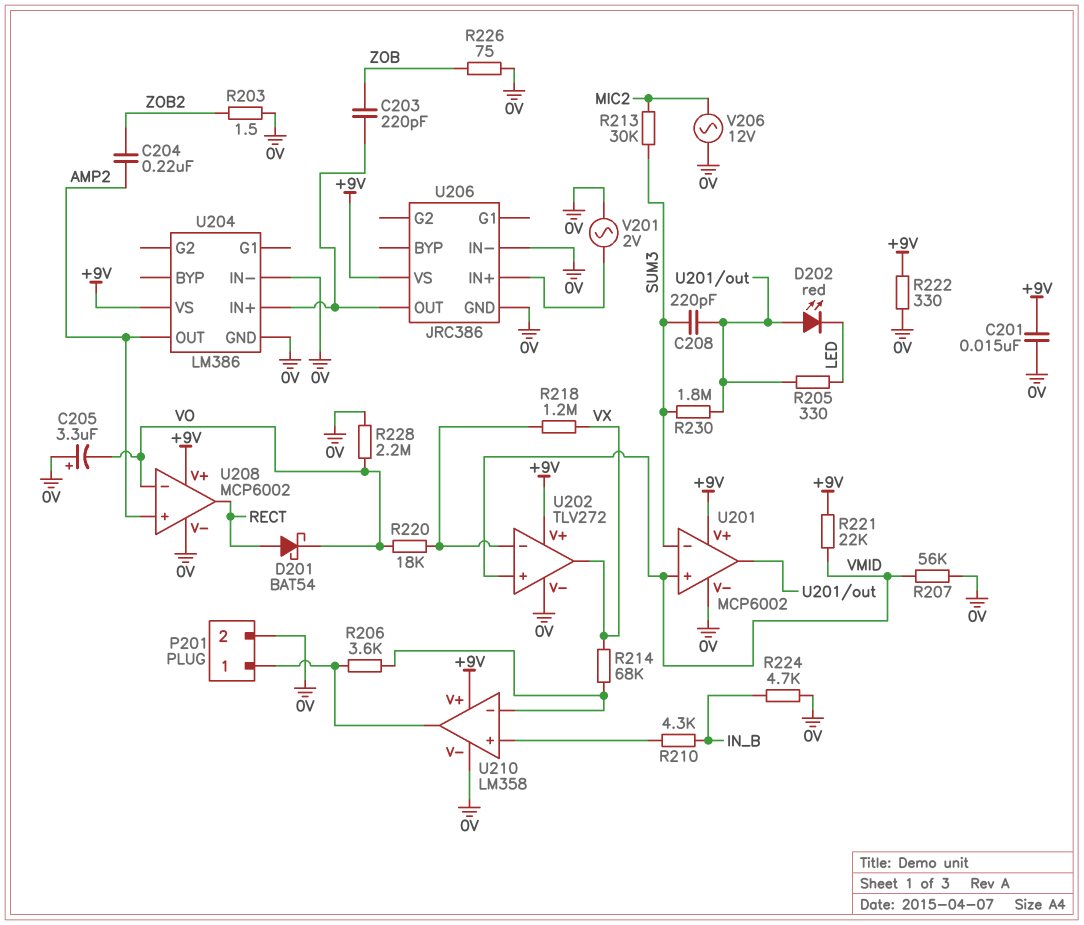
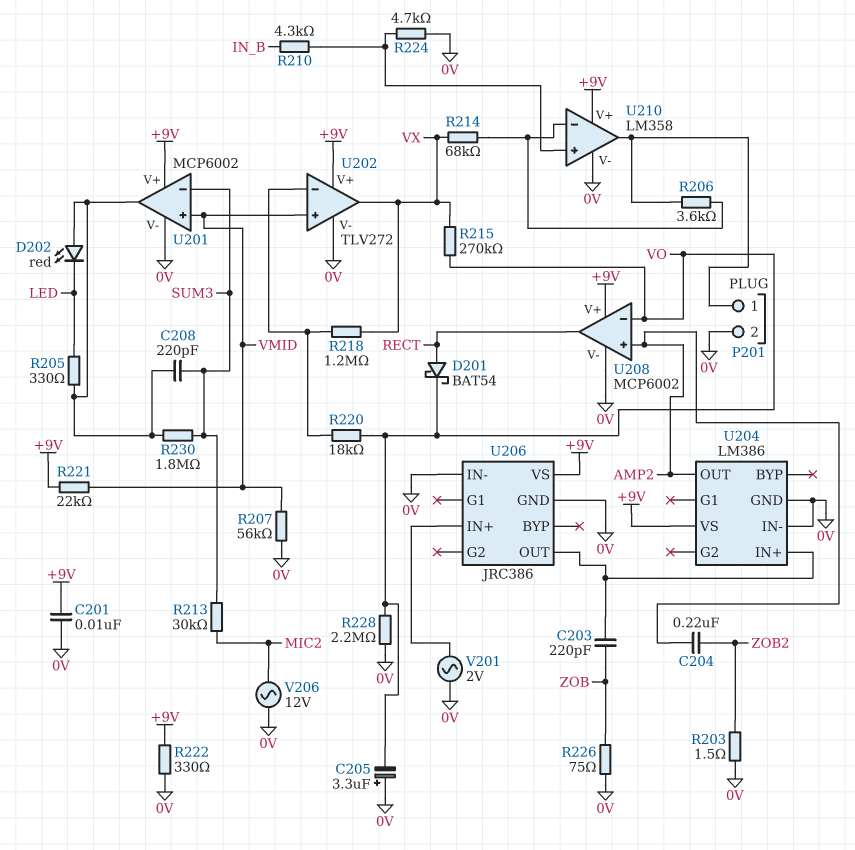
C201: 15nF (+9V, 0V) -> 10nF (+9V, 0V)
R215: none -> 270k (VO, VX)
R224: 4.7k (0V, IN_B) -> 4.7k (0V, U210/in+)

